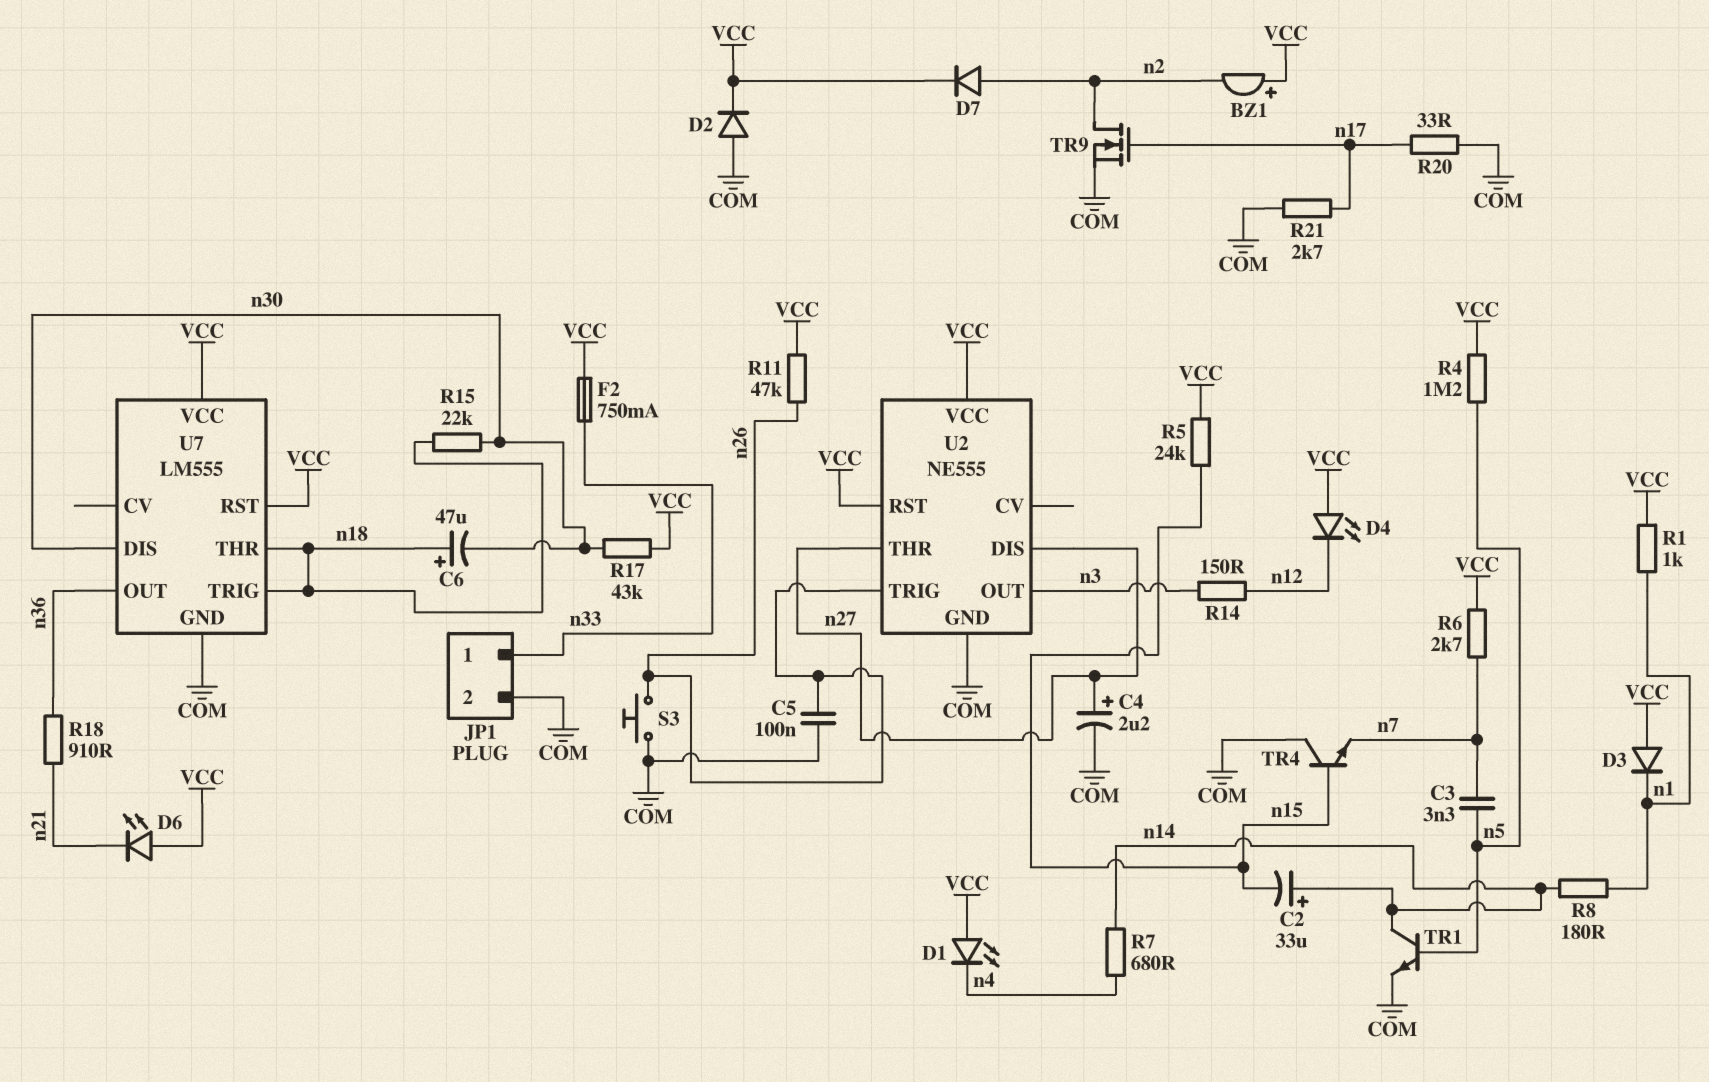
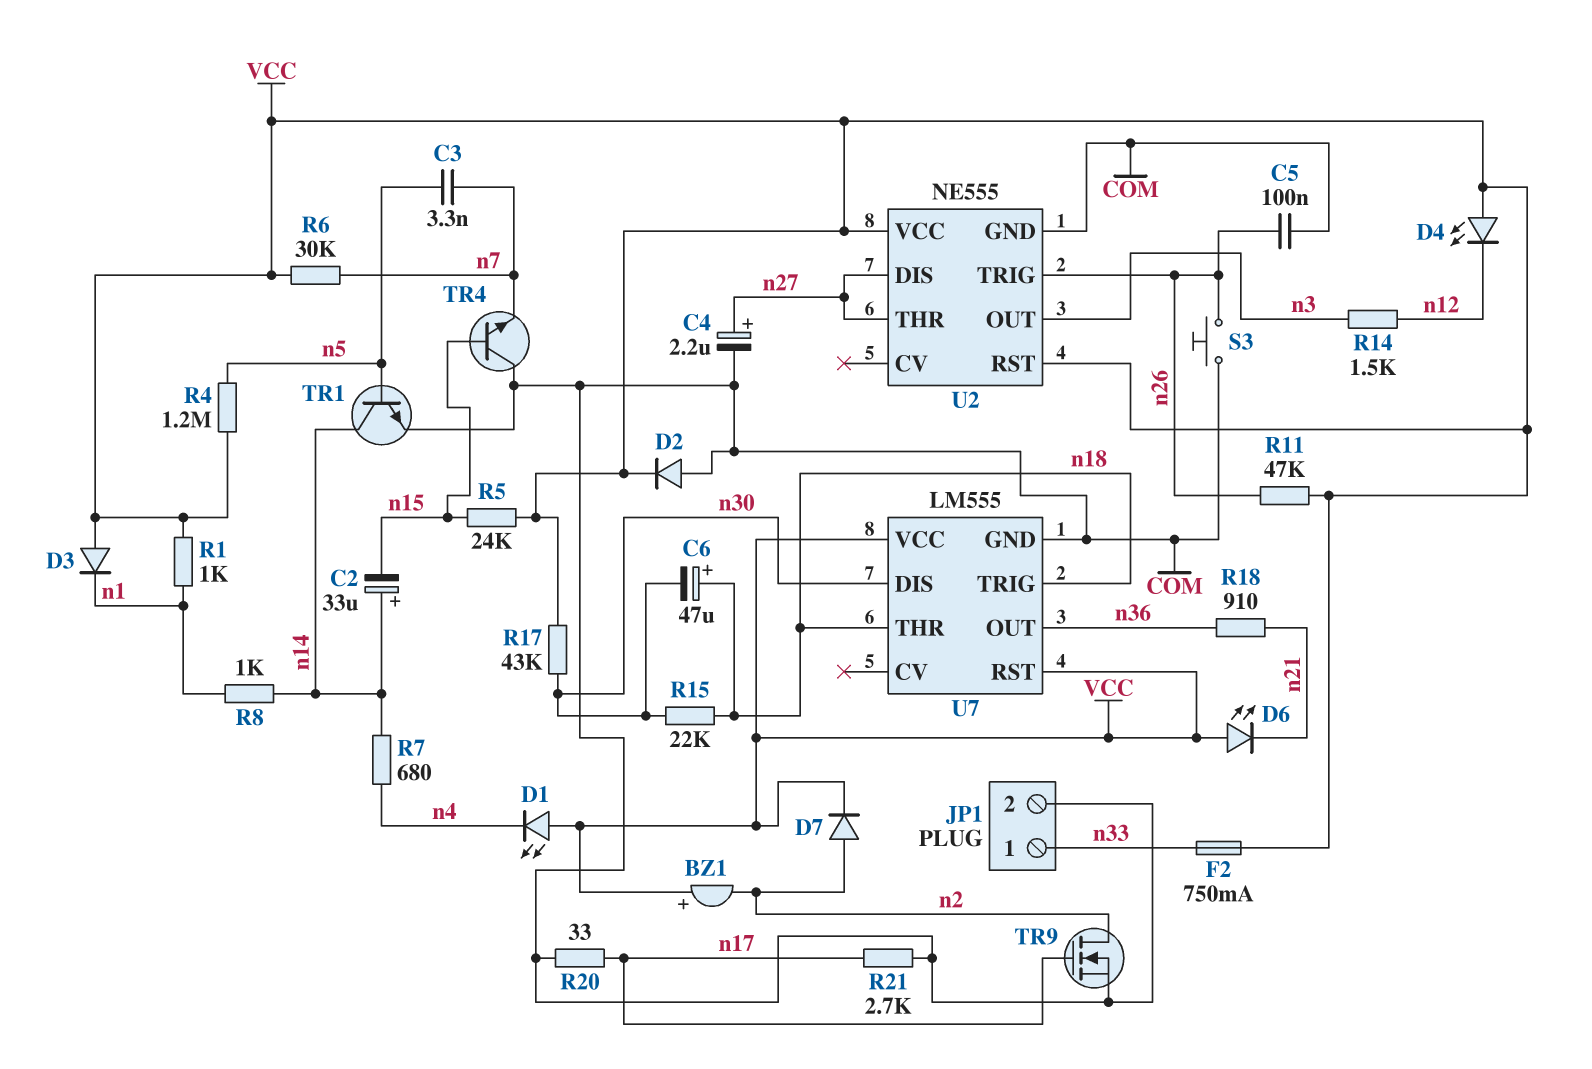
R6: 2.7k (VCC, n7) -> 30k (VCC, n7)
R8: 180 (n1, n14) -> 1k (n1, n14)
R14: 150 (n3, n12) -> 1.5k (n3, n12)

